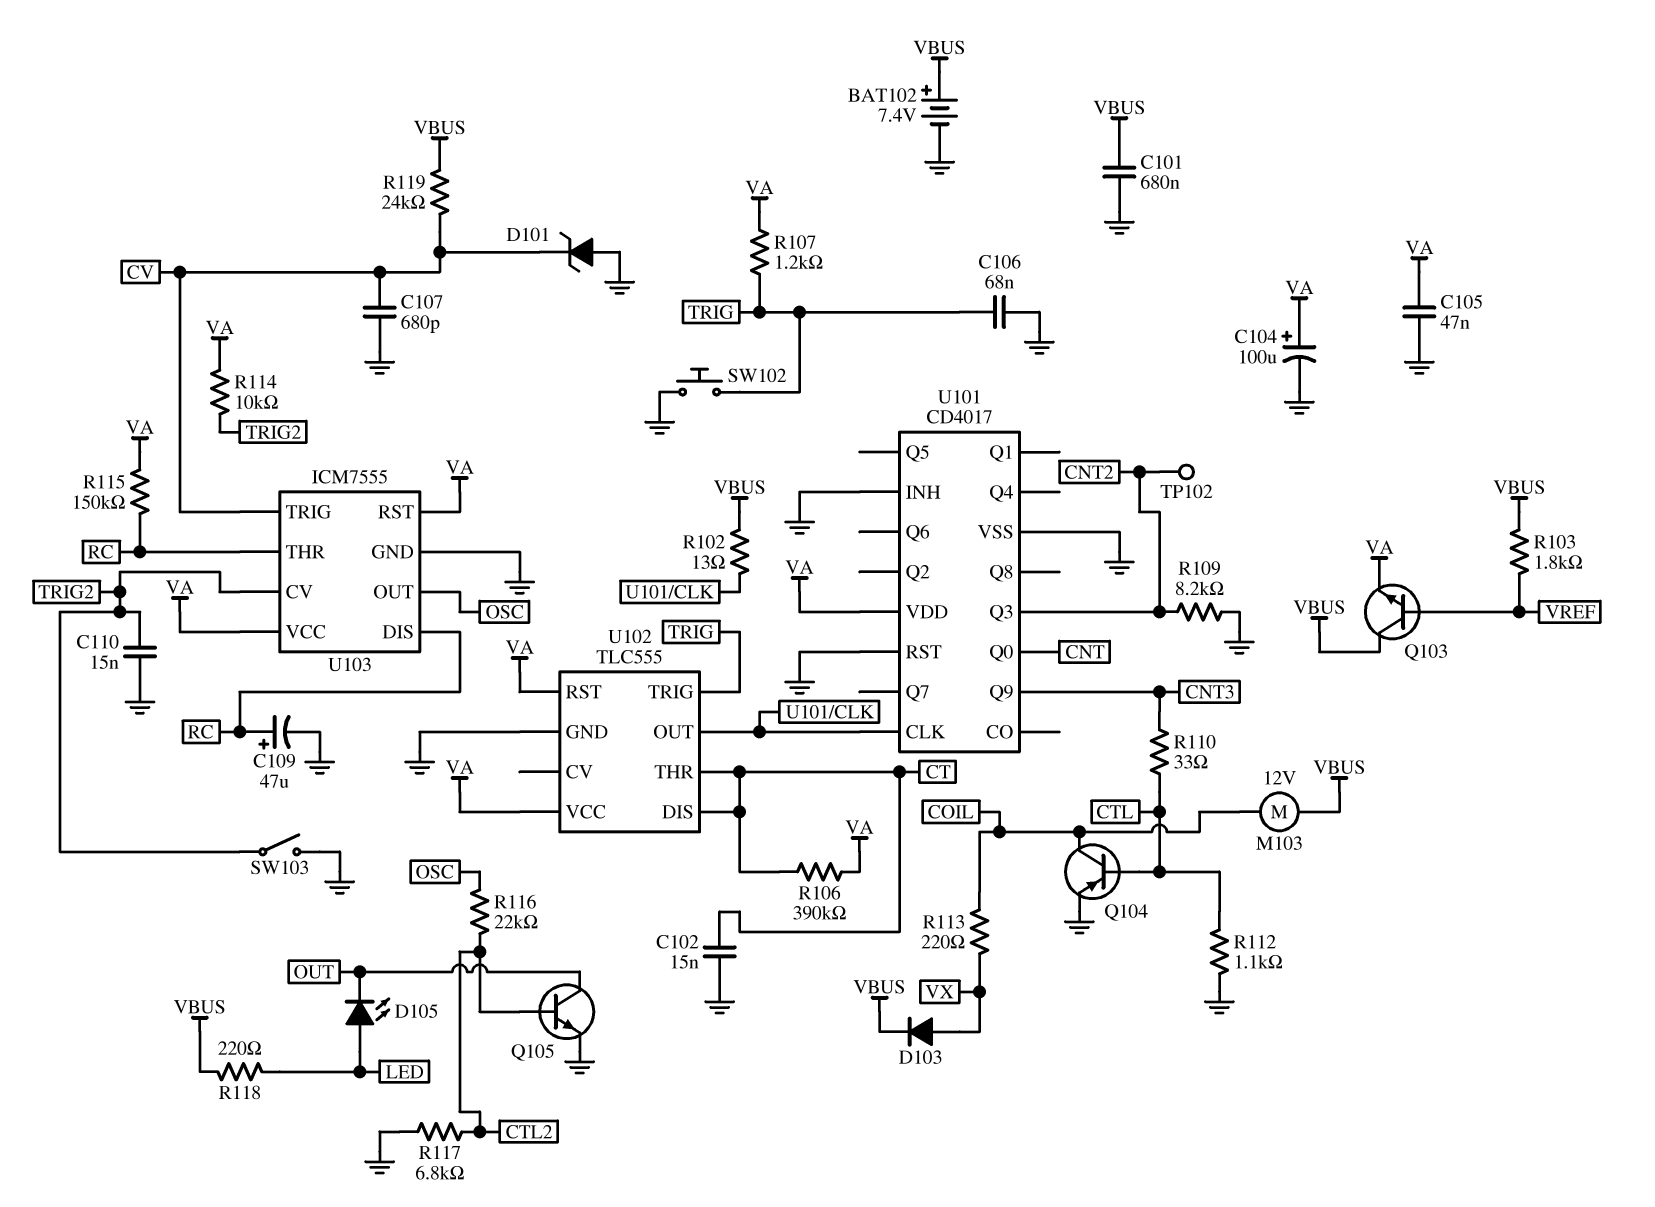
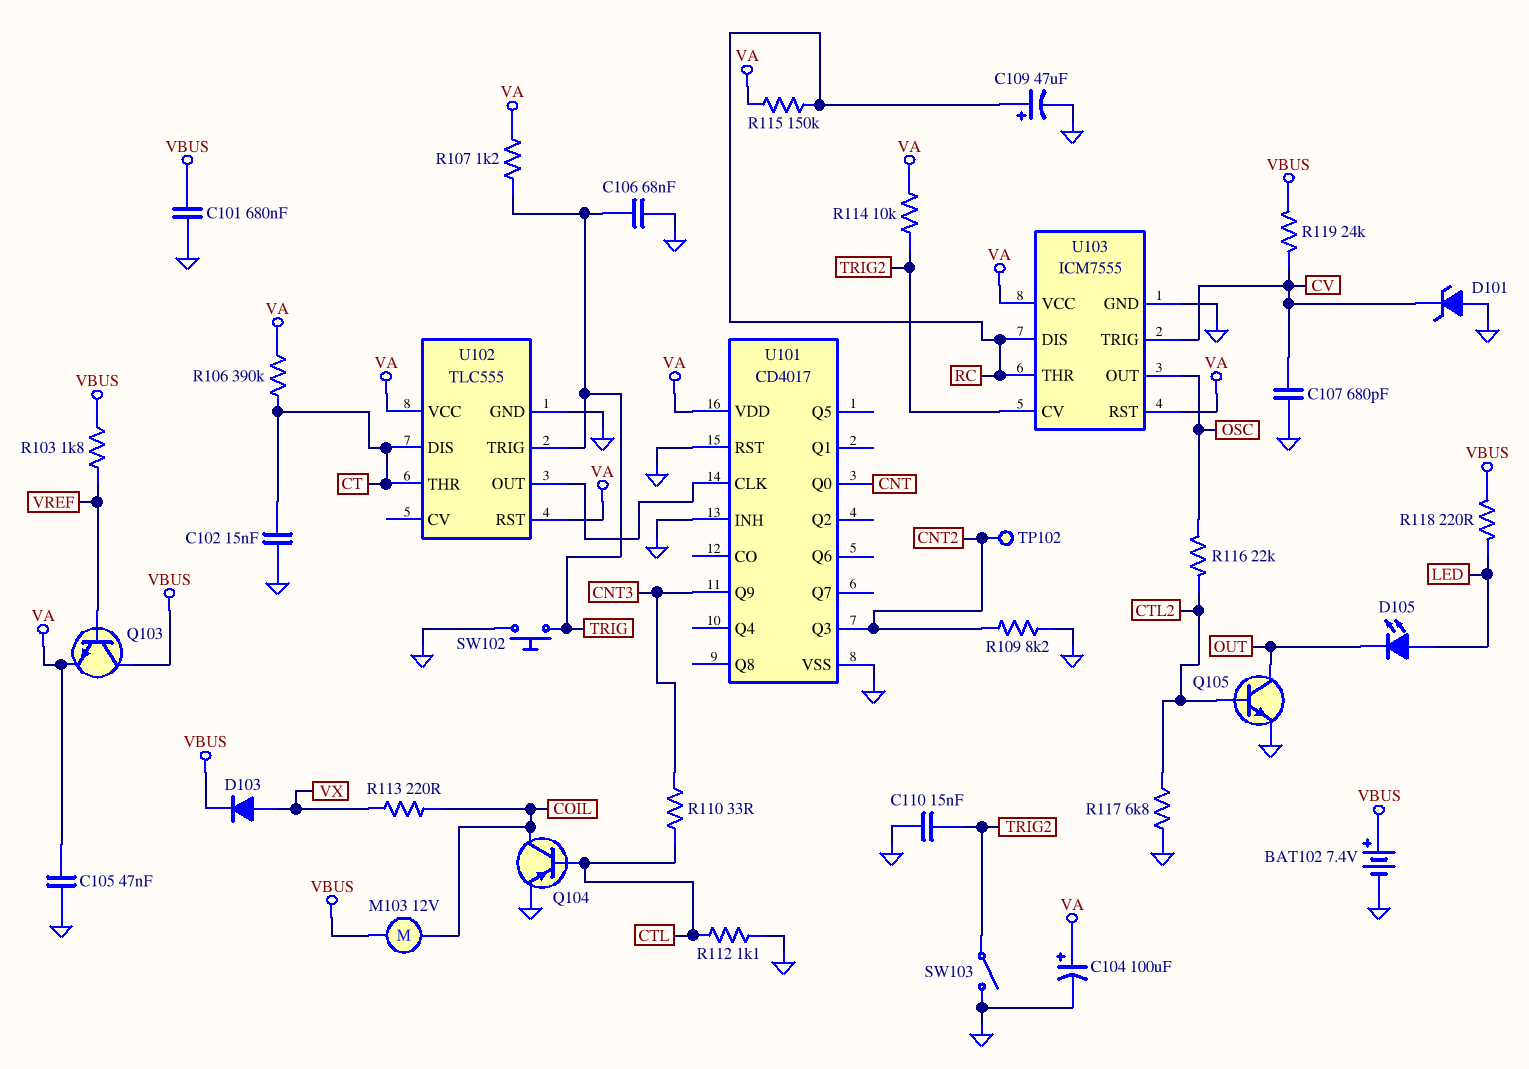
R102: 13 (U101/CLK, VBUS) -> none

